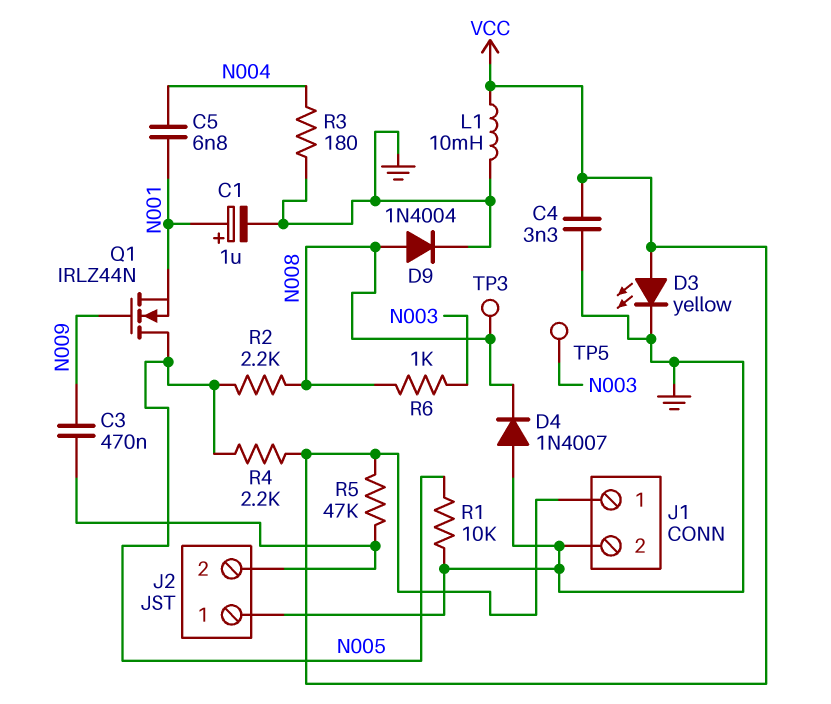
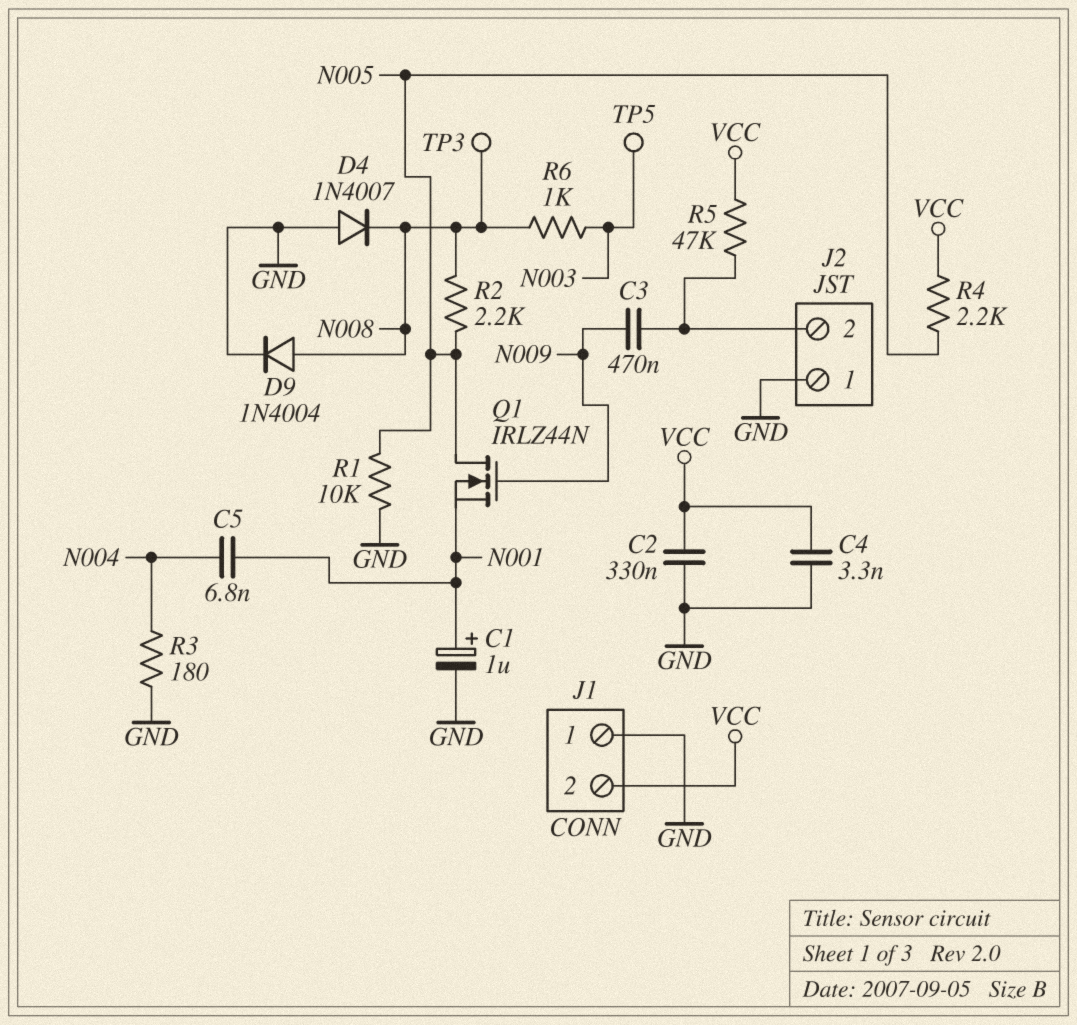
C2: none -> 330nF (GND, VCC)
D3: LED yellow (A VCC, K GND) -> none
J1 pin 1: VCC -> GND
J1 pin 2: GND -> VCC
L1: 10mH (GND, VCC) -> none

